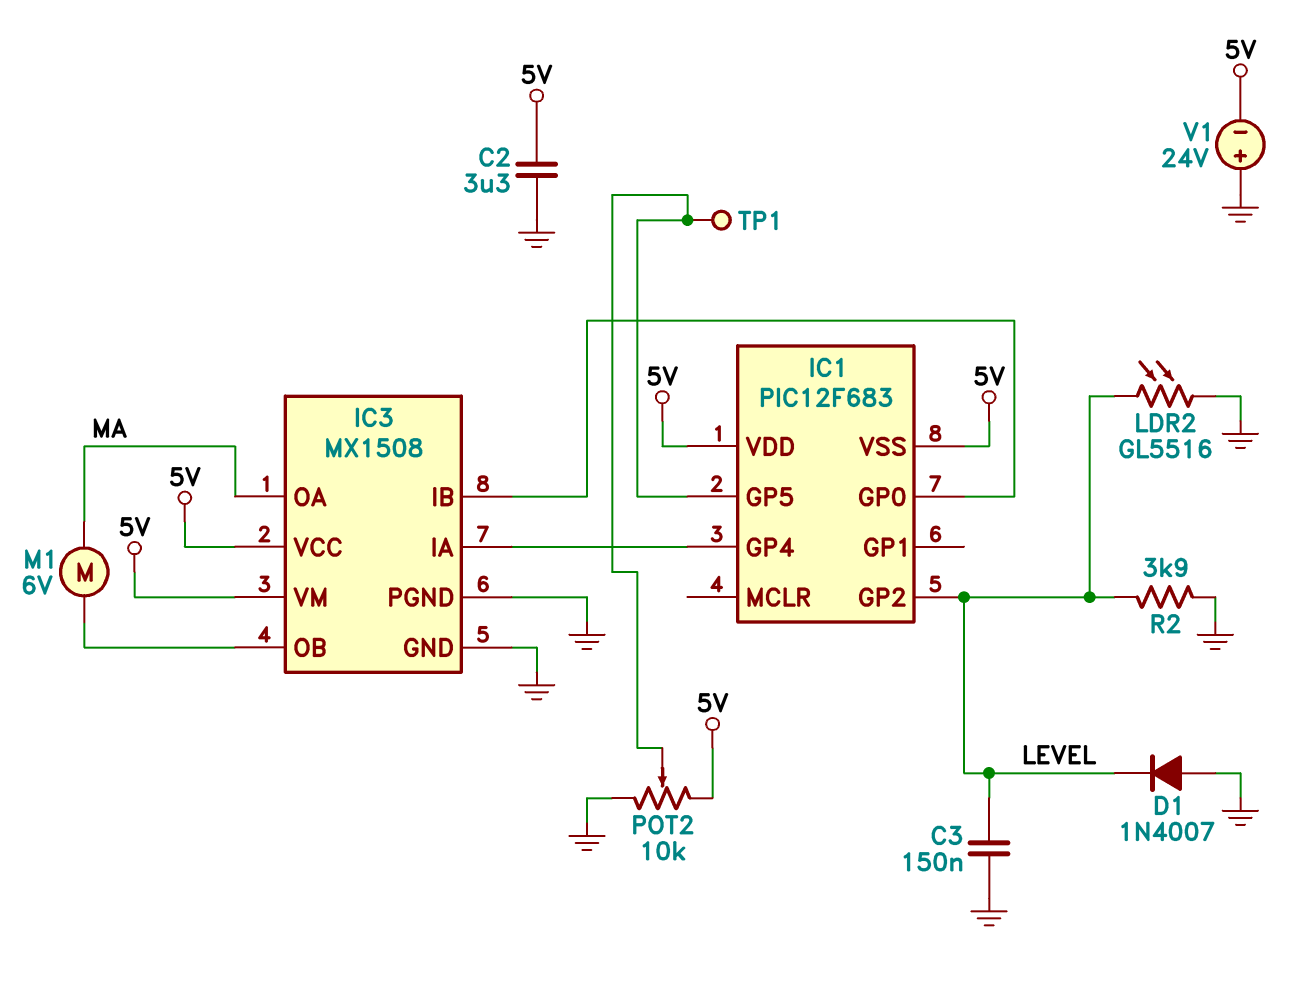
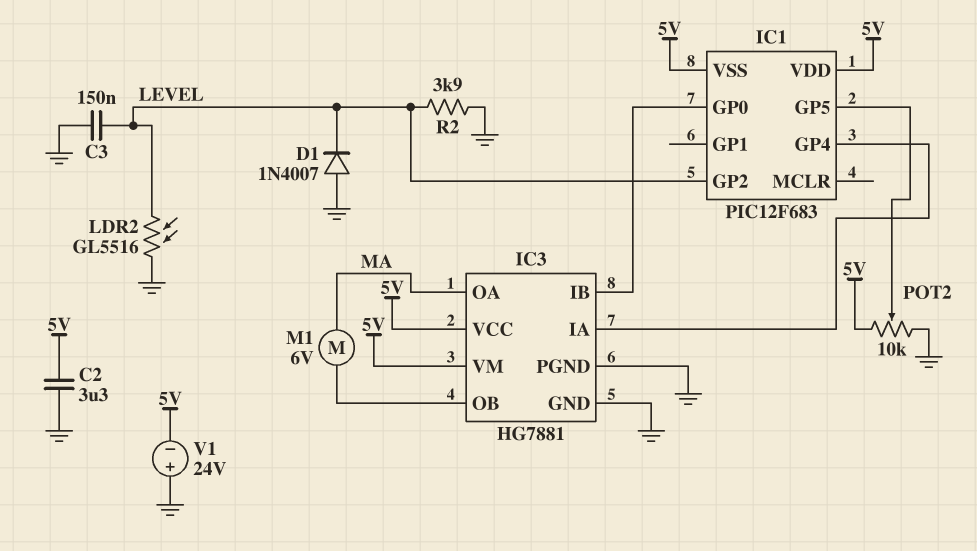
IC3: MX1508 -> HG7881
TP1: test point (IC1/GP5) -> none

